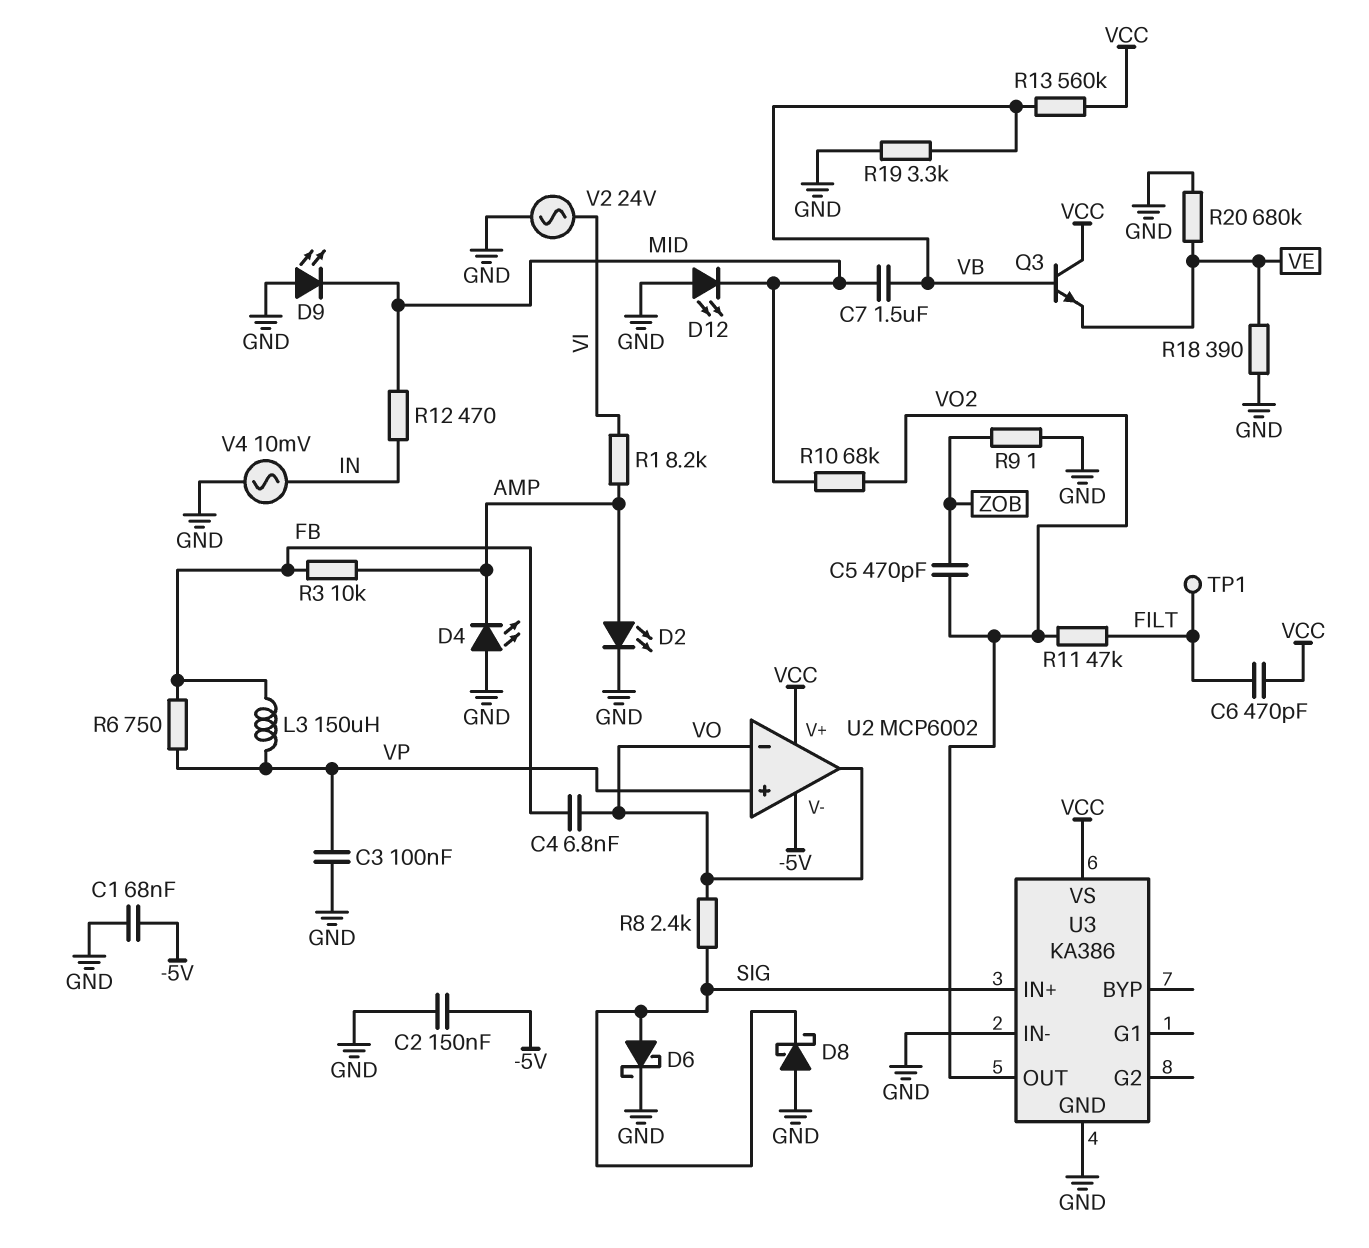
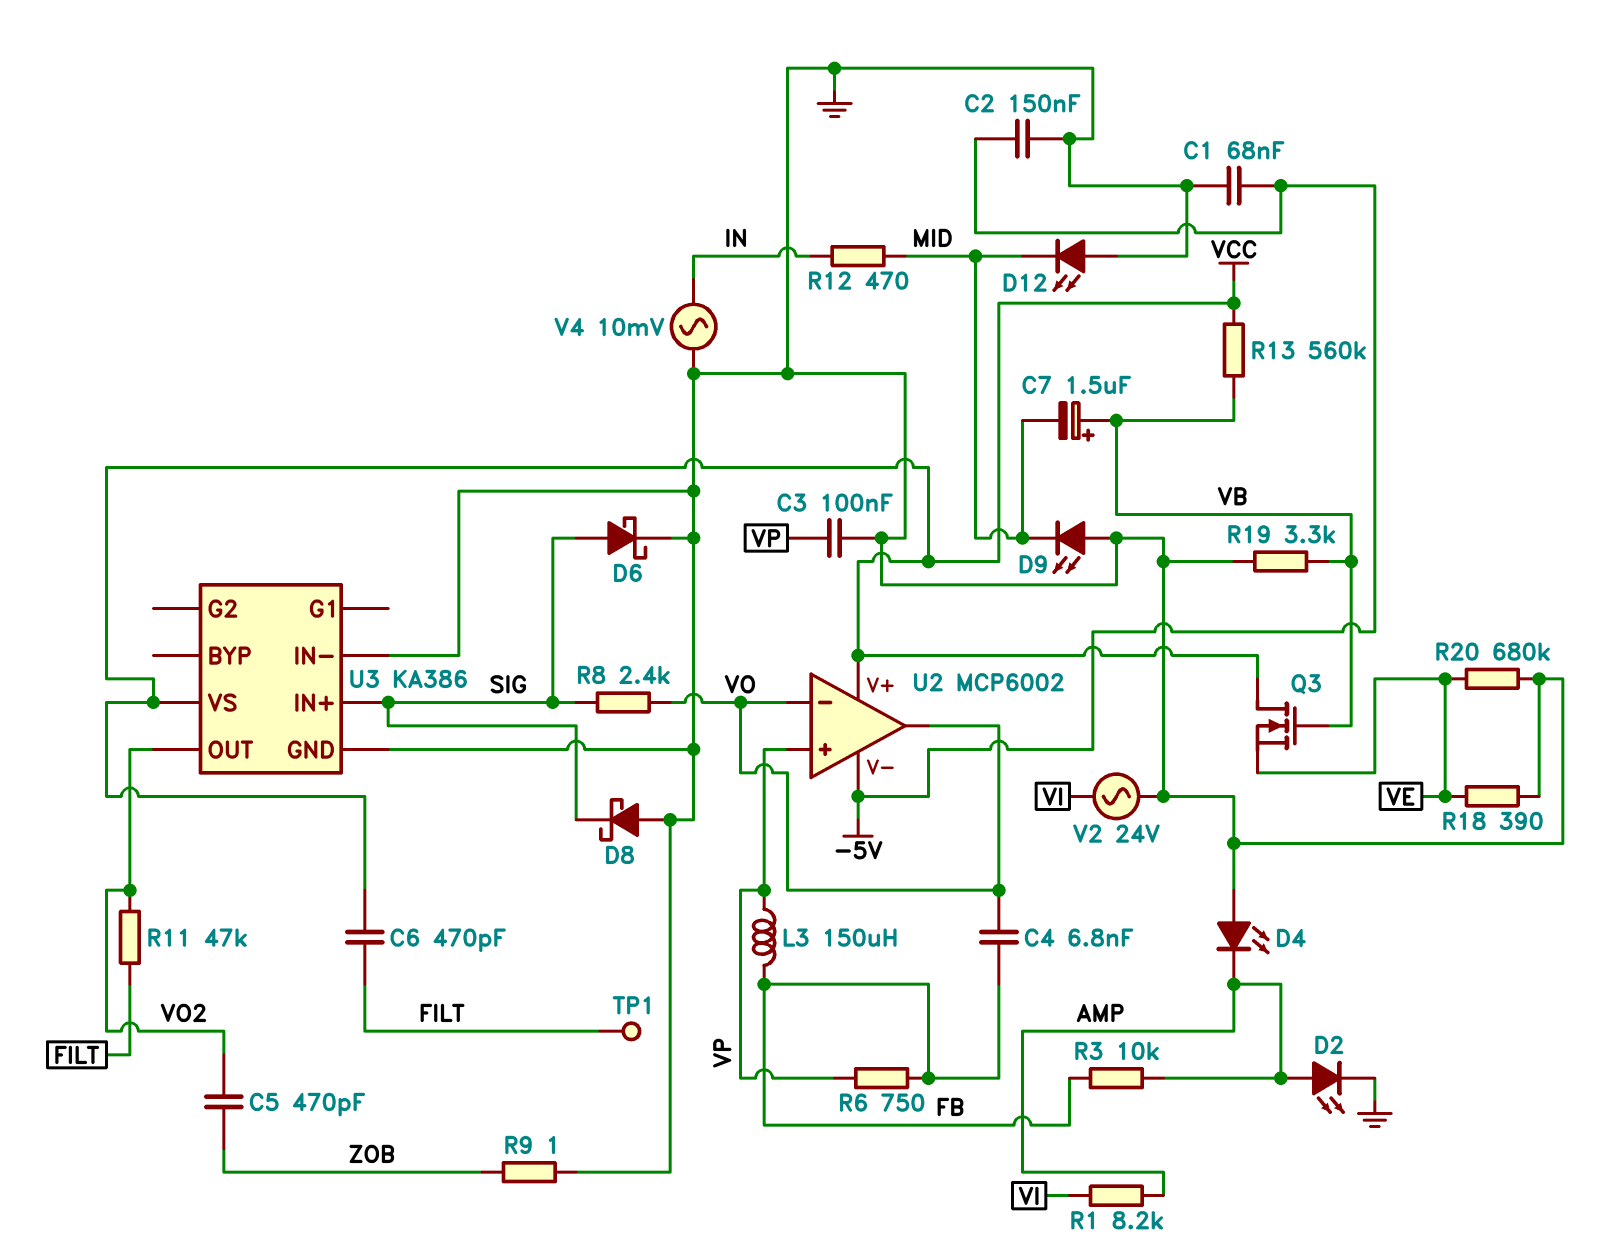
C7: 1.5uF (MID, VB) -> 1.5uF (plus VB, minus MID)
Q3: NPN (B VB, C VCC, E VE) -> NMOS (G VB, D VCC, S VE)
R10: 68k (MID, VO2) -> none

